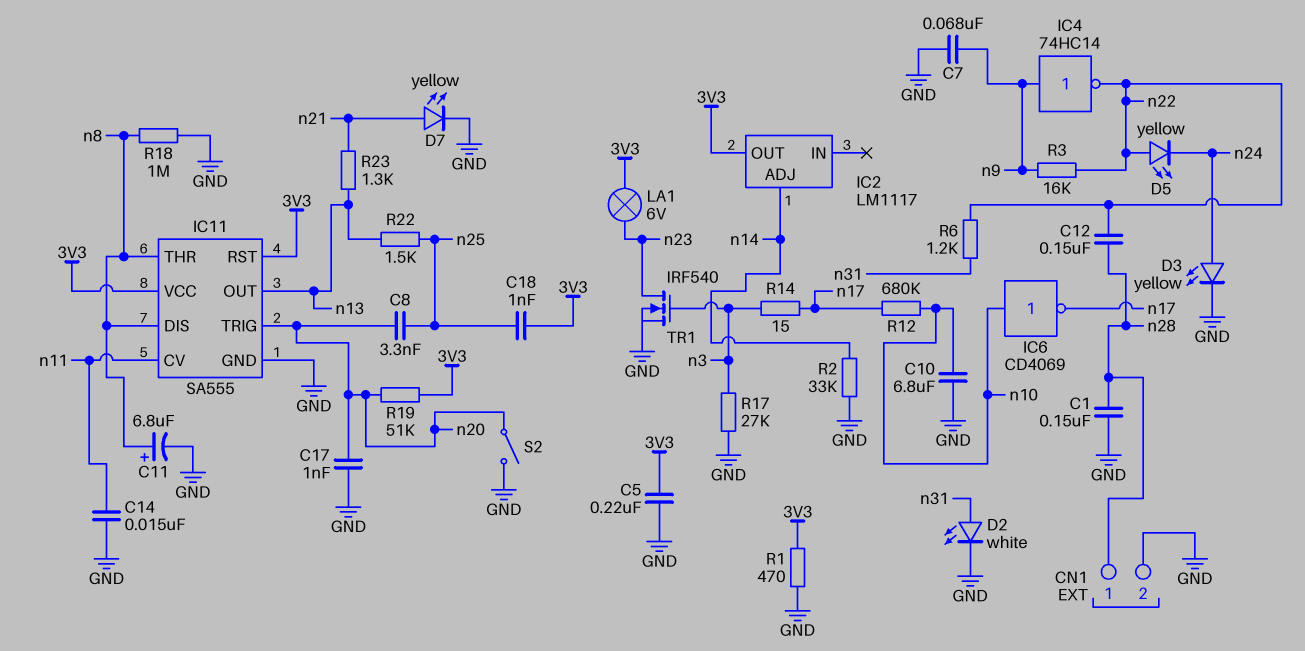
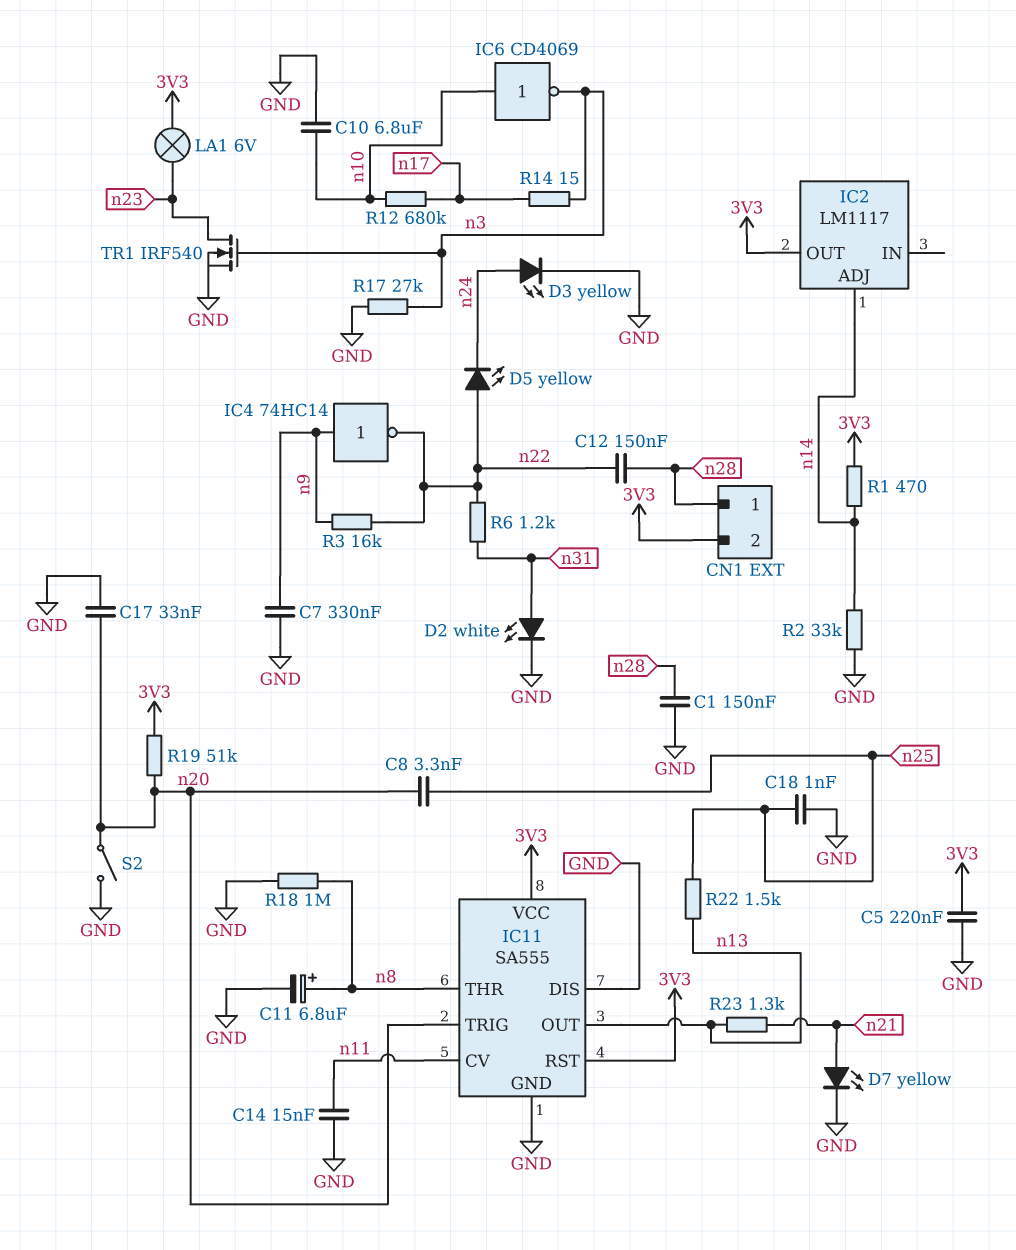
C7: 68nF (GND, n9) -> 330nF (GND, n9)
C17: 1nF (GND, n20) -> 33nF (GND, n20)
C18: 1nF (3V3, n25) -> 1nF (GND, n25)
CN1 pin 2: GND -> 3V3
IC6: NOT CD4069 (in n10, out n17) -> NOT CD4069 (in n10, out n3)
IC11 pin DIS: n8 -> GND
R1: 470 (3V3, GND) -> 470 (3V3, n14)

